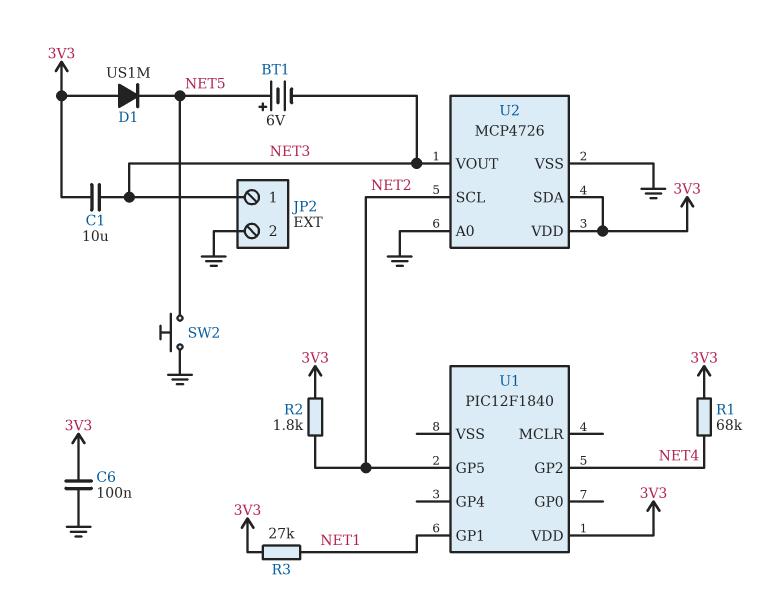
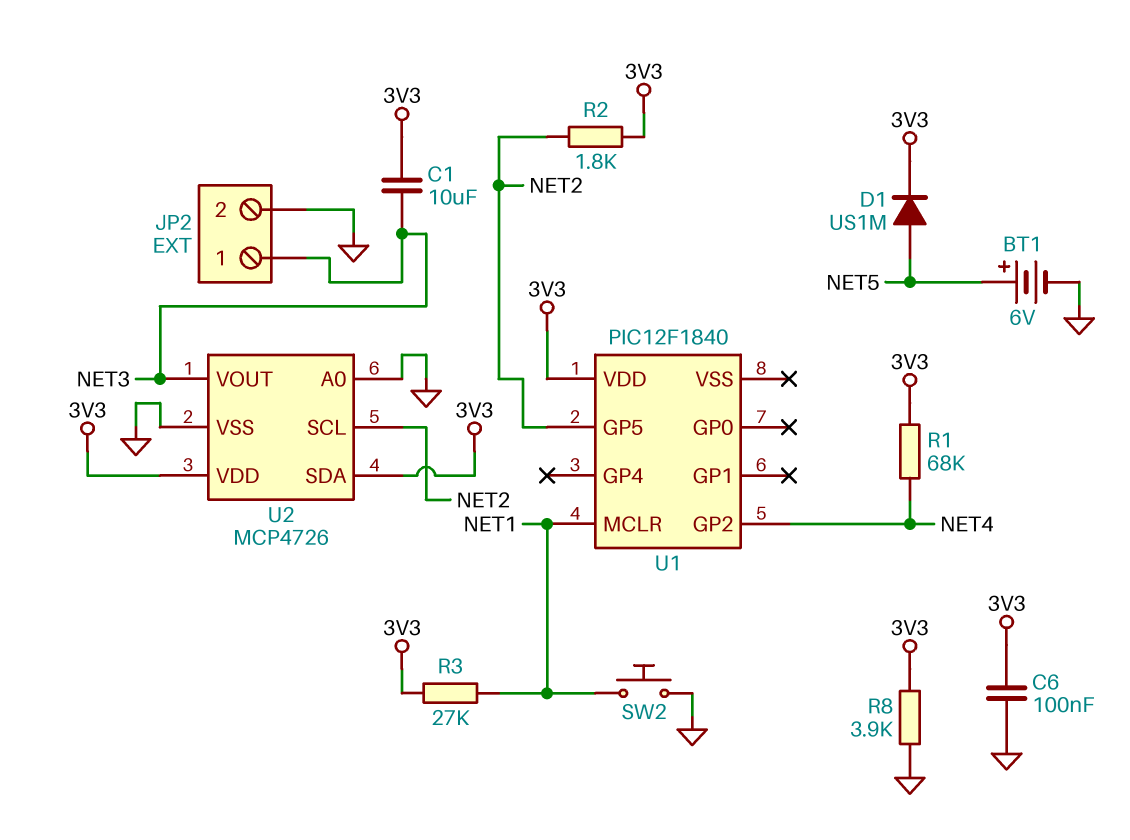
BT1: 6V (plus NET5, minus NET3) -> 6V (plus NET5, minus GND)
D1: diode US1M (A 3V3, K NET5) -> diode US1M (A NET5, K 3V3)
R8: none -> 3.9k (3V3, GND)
SW2: button (GND, NET5) -> button (GND, NET1)
U1 pin GP1: NET1 -> none
U1 pin MCLR: none -> NET1

